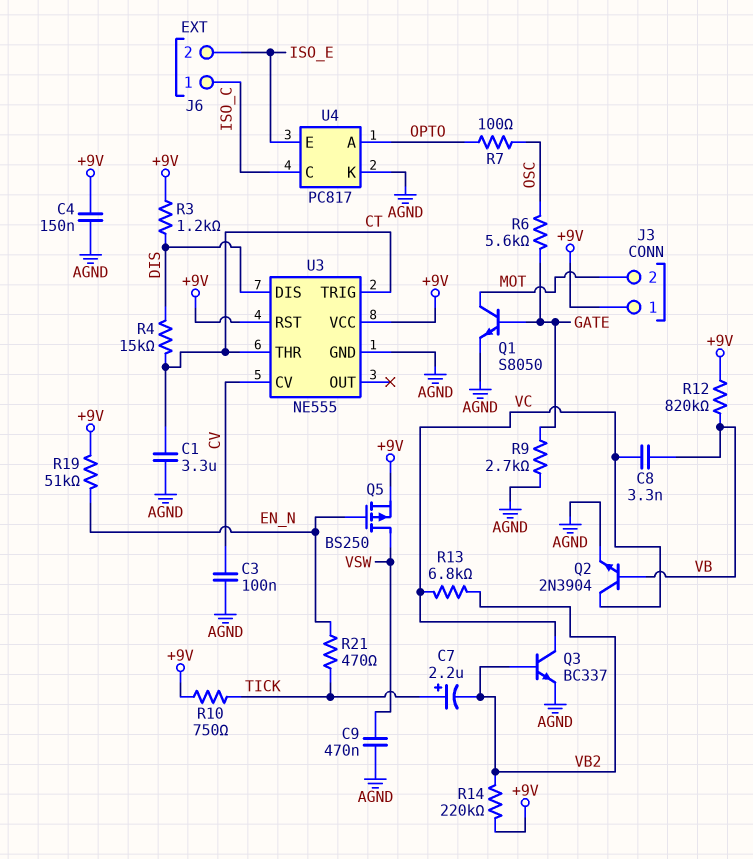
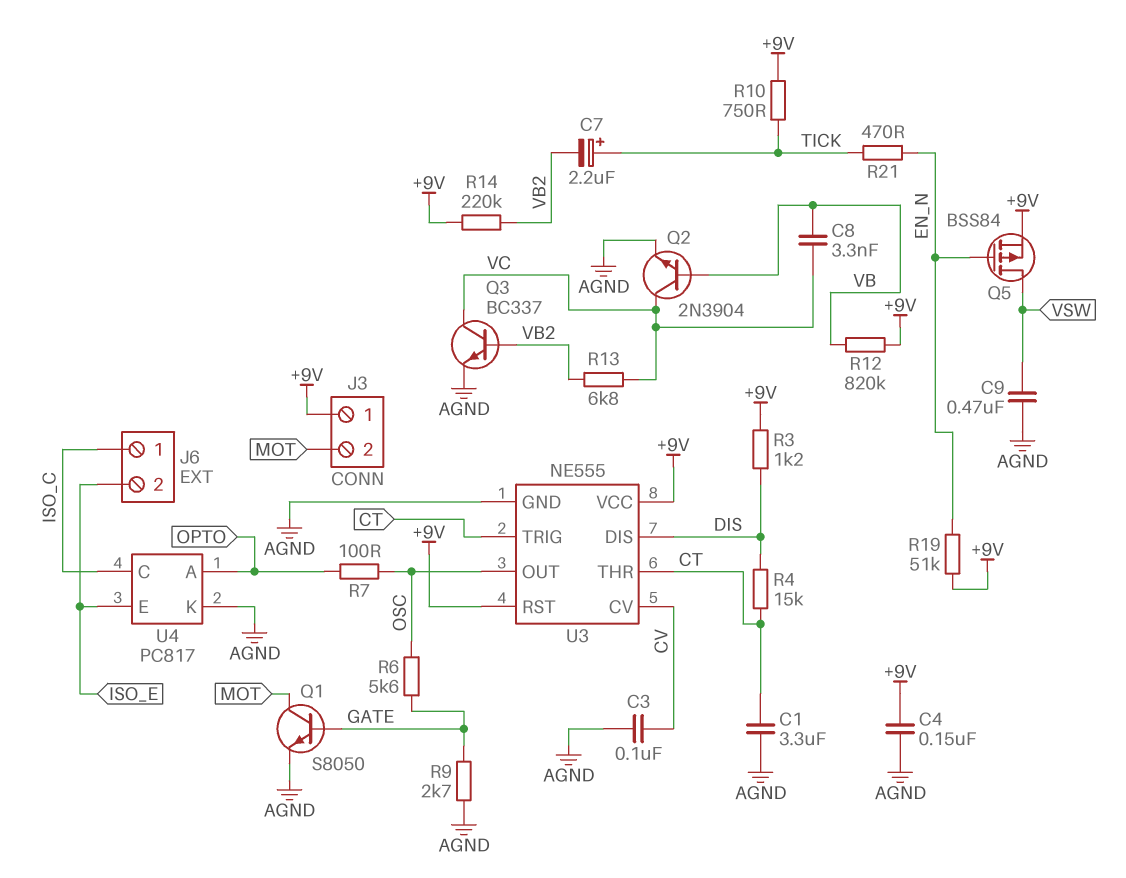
Q5: PMOS BS250 (G EN_N, D VSW, S +9V) -> PMOS BSS84 (G EN_N, D VSW, S +9V)
U3 pin OUT: none -> OSC

